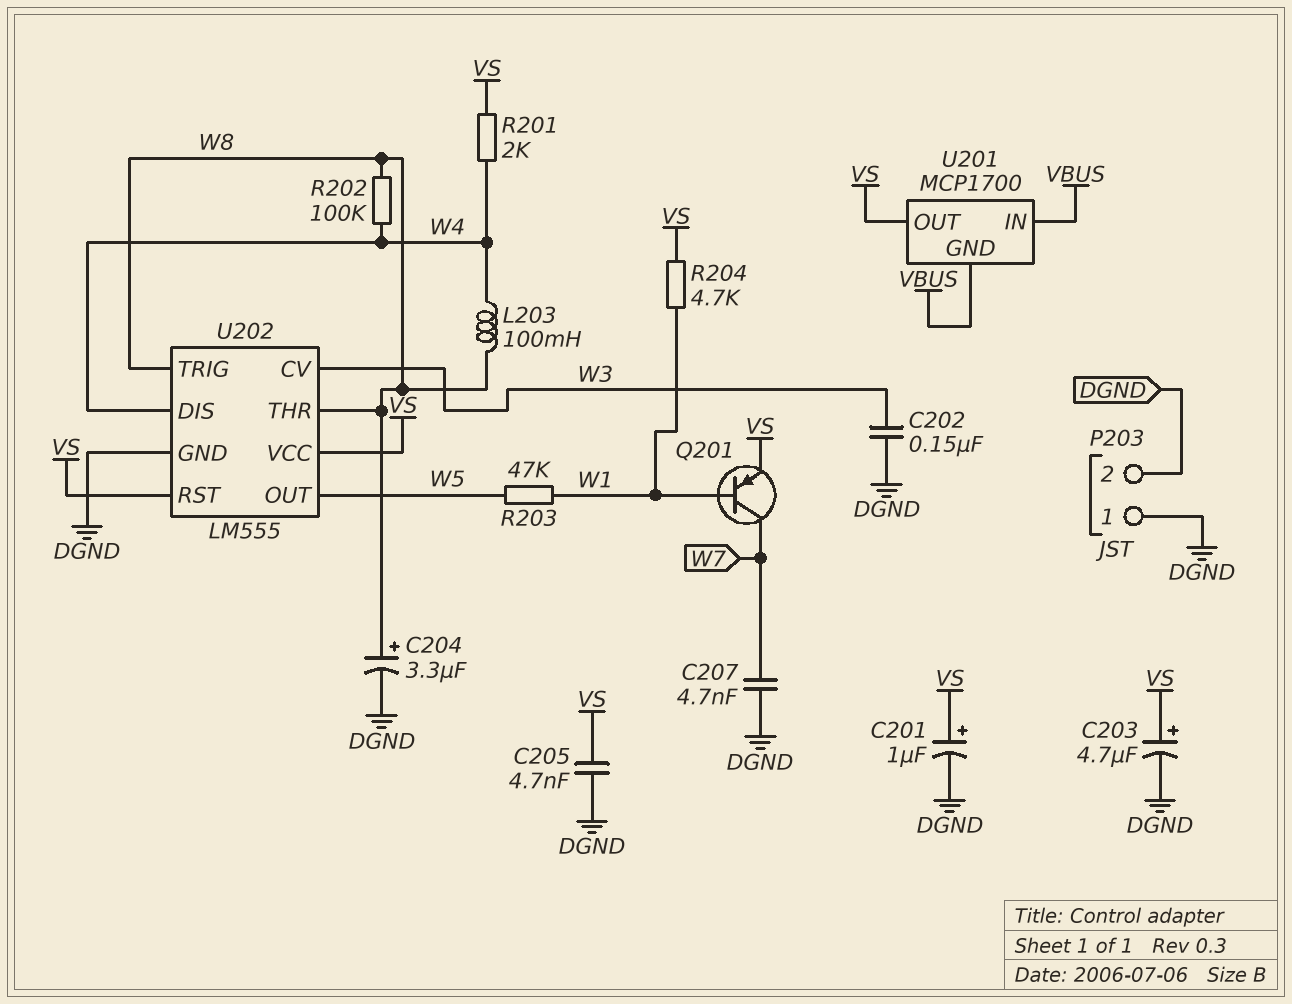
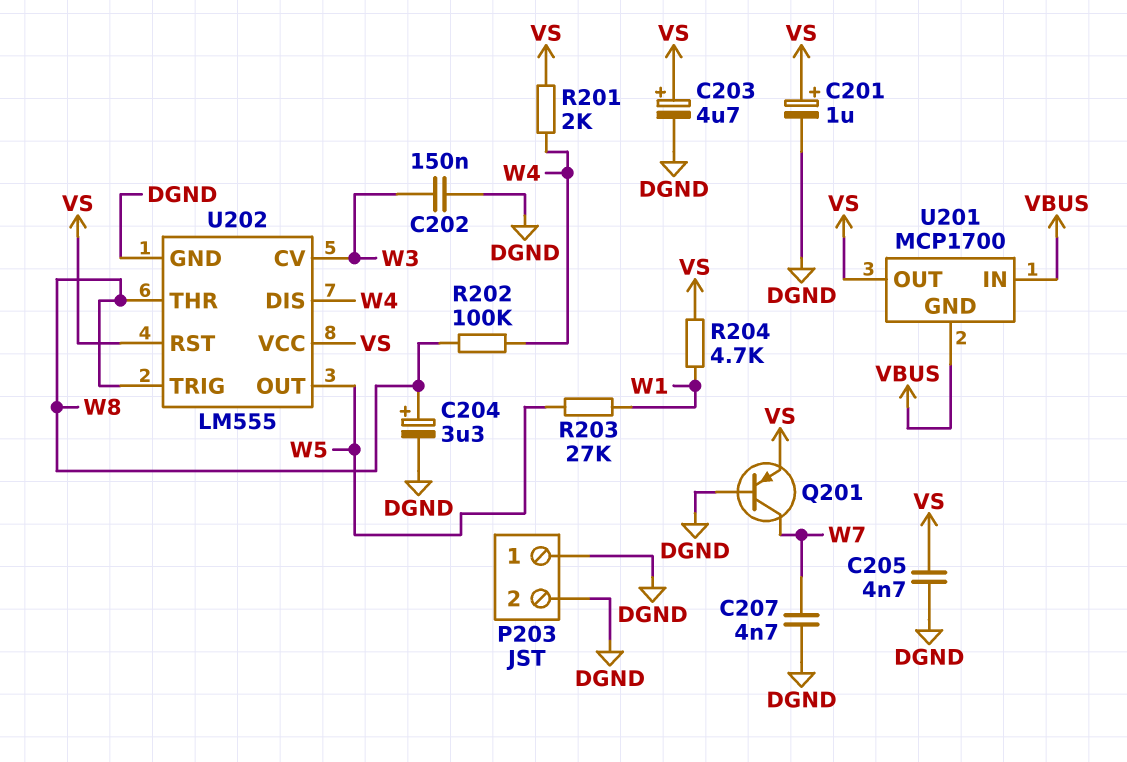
L203: 100mH (W4, W8) -> none
Q201: PNP (B W1, C W7, E VS) -> PNP (B DGND, C W7, E VS)
R203: 47k (W1, W5) -> 27k (W1, W5)

